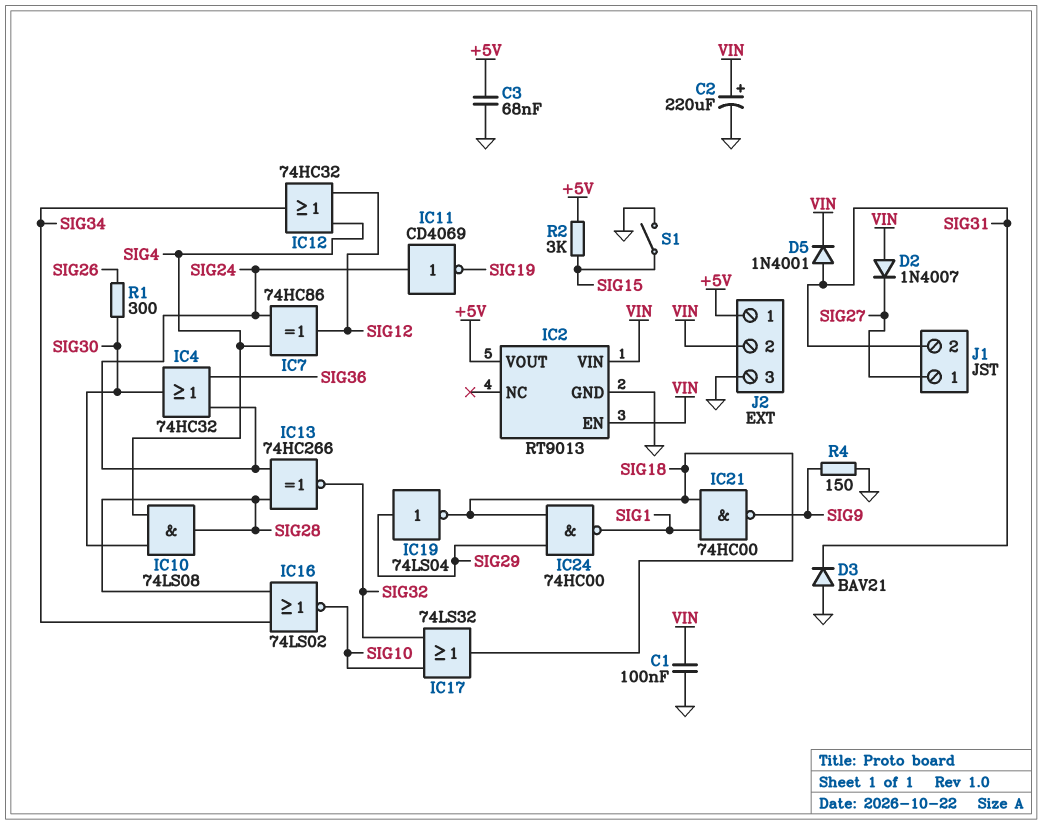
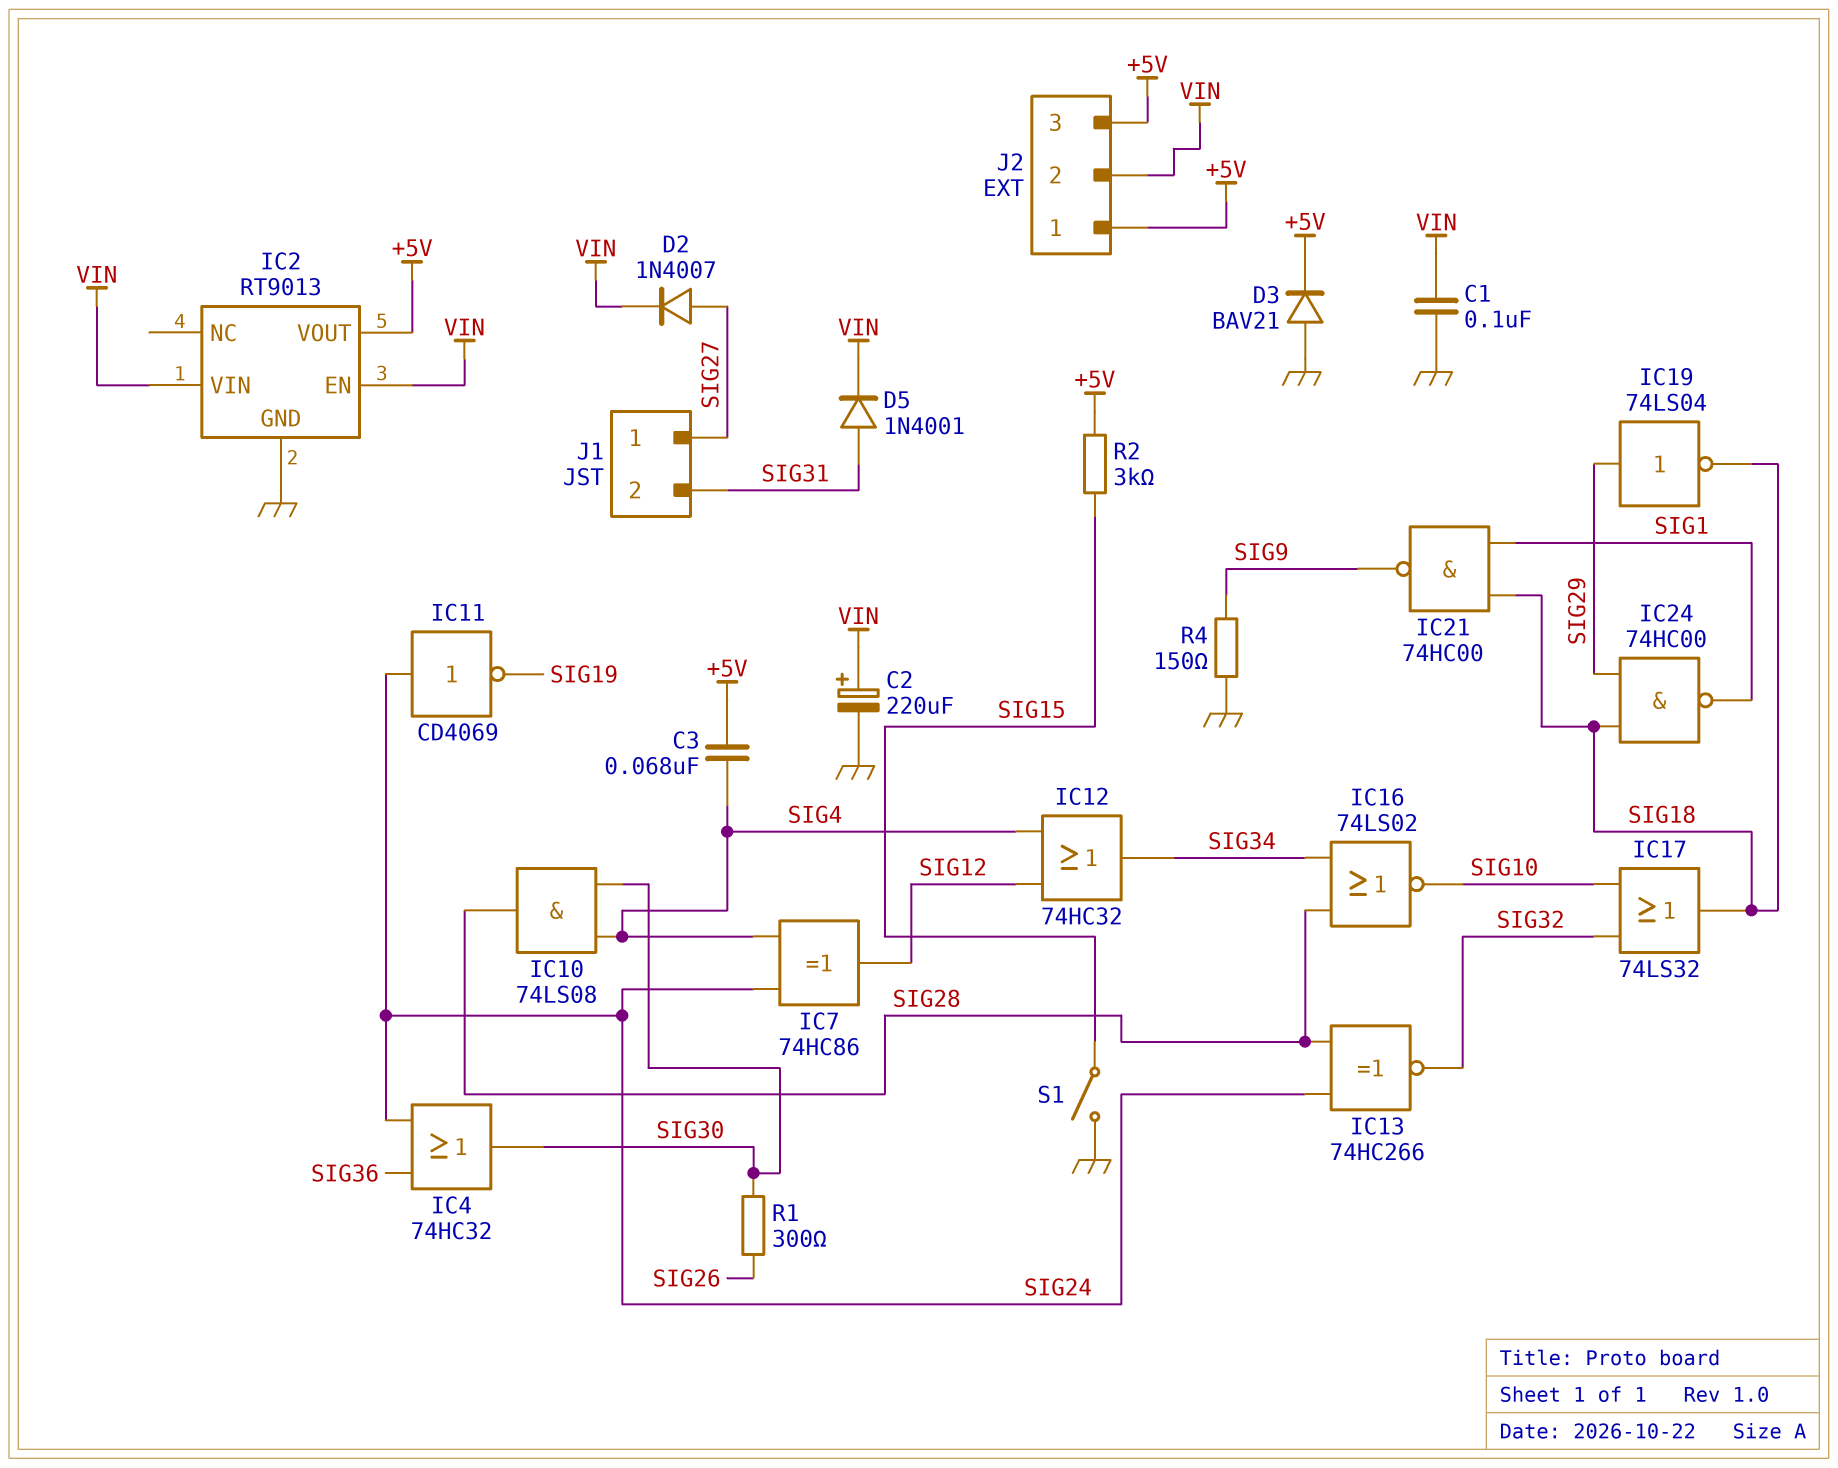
C3: 68nF (+5V, GND) -> 68nF (+5V, SIG4)
D2: diode 1N4007 (A VIN, K SIG27) -> diode 1N4007 (A SIG27, K VIN)
D3: diode BAV21 (A GND, K SIG31) -> diode BAV21 (A GND, K +5V)
J2 pin 3: GND -> +5V

